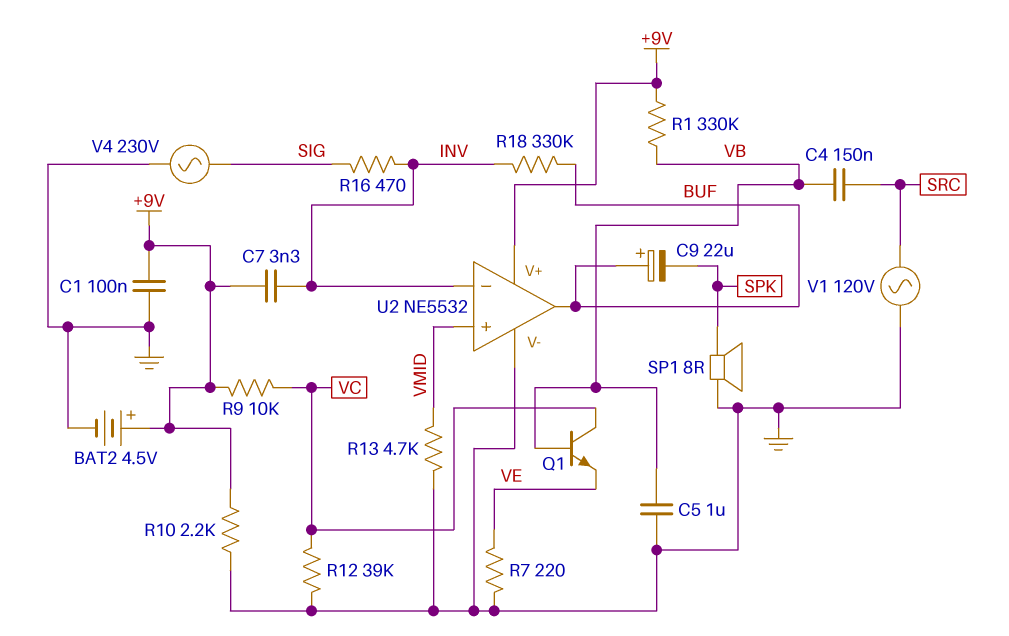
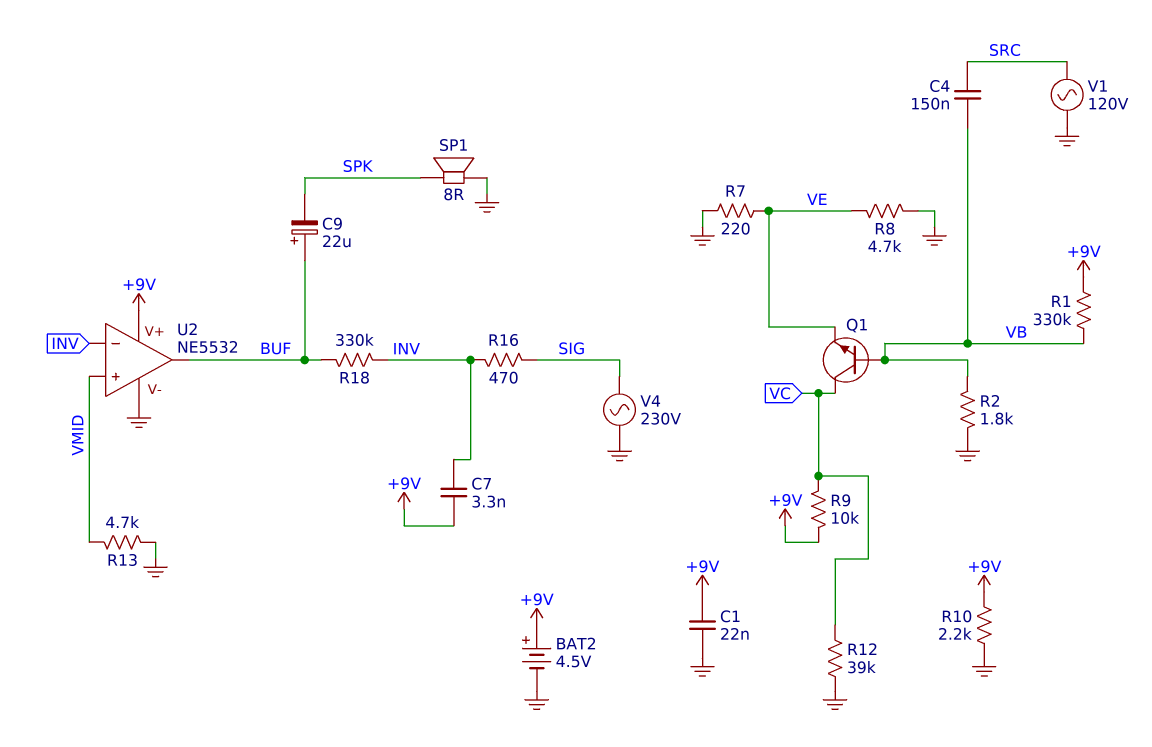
C1: 100nF (+9V, GND) -> 22nF (+9V, GND)
C5: 1uF (GND, VB) -> none
R2: none -> 1.8k (GND, VB)
R8: none -> 4.7k (GND, VE)

